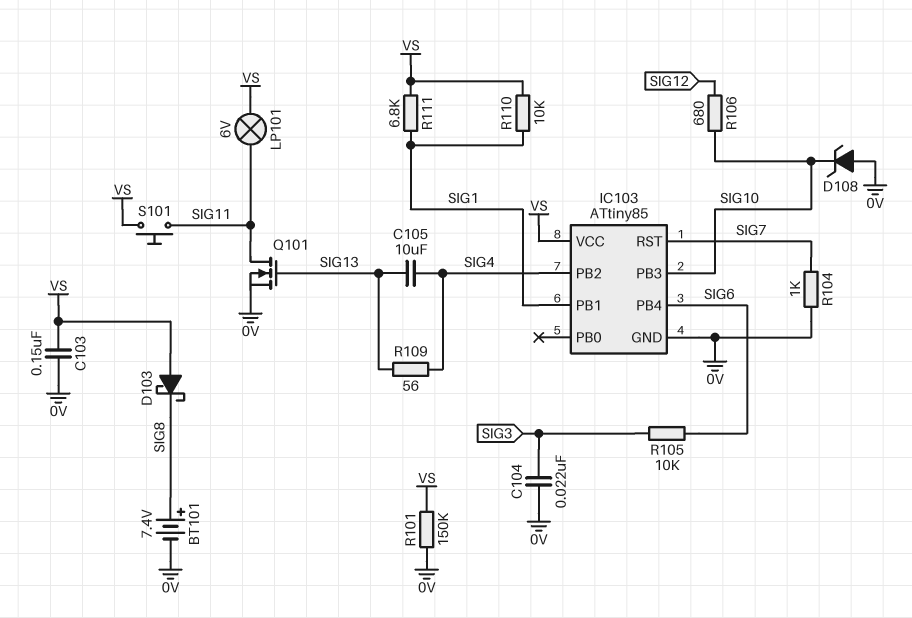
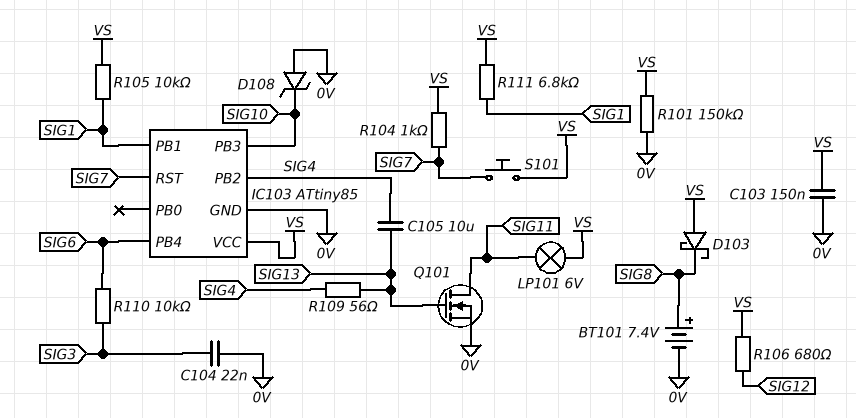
R104: 1k (0V, SIG7) -> 1k (SIG7, VS)
R105: 10k (SIG3, SIG6) -> 10k (SIG1, VS)
R106: 680 (SIG10, SIG12) -> 680 (SIG12, VS)
R110: 10k (SIG1, VS) -> 10k (SIG3, SIG6)
S101: button (SIG11, VS) -> button (SIG7, VS)

